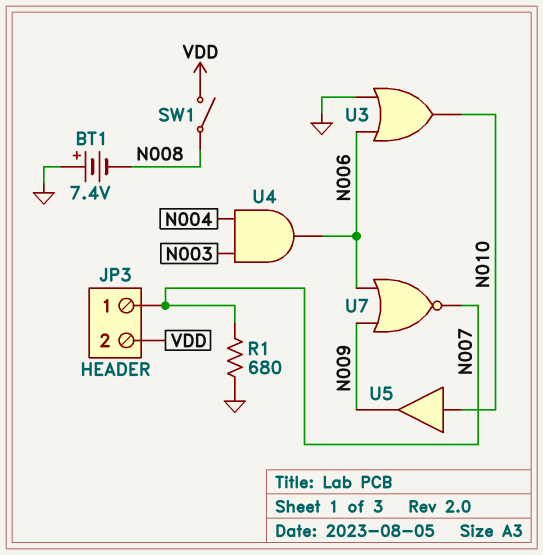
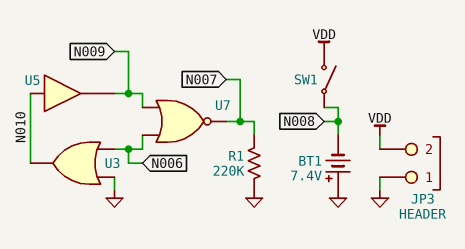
JP3 pin 1: N007 -> GND
R1: 680 (GND, N007) -> 220k (GND, N007)
U4: AND (in N003, in N004, out N006) -> none

